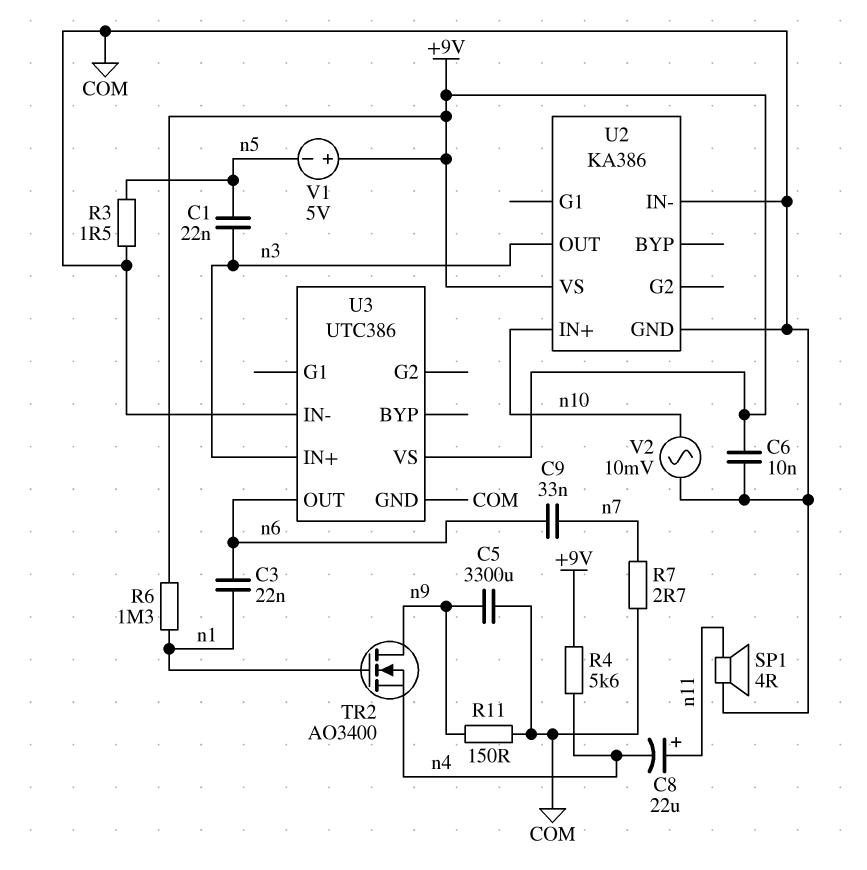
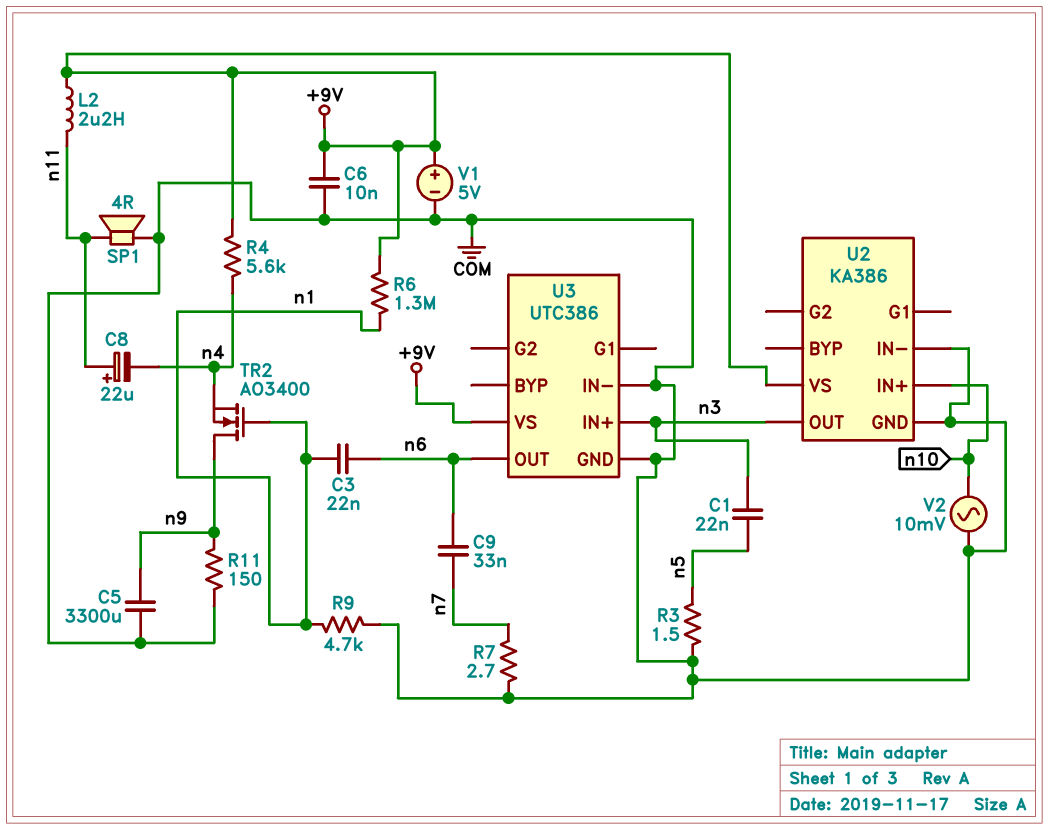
L2: none -> 2.2uH (+9V, n11)
R9: none -> 4.7k (COM, n1)
V1: 5V (plus +9V, minus n5) -> 5V (plus +9V, minus COM)

